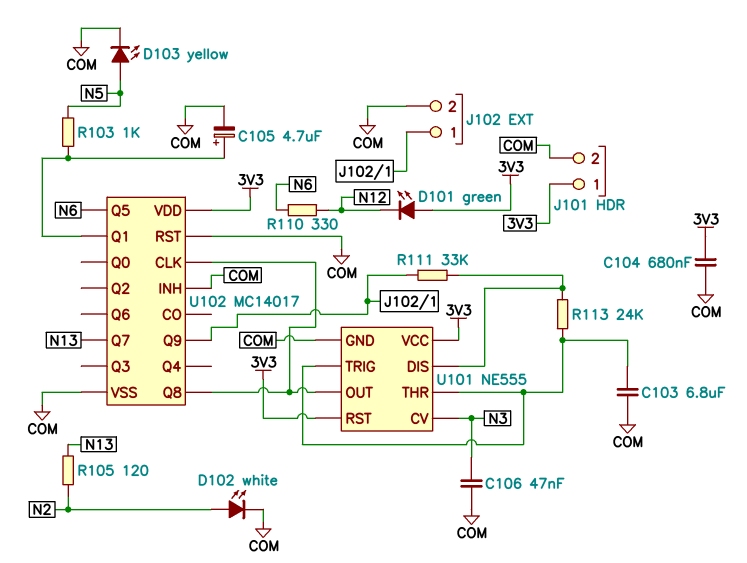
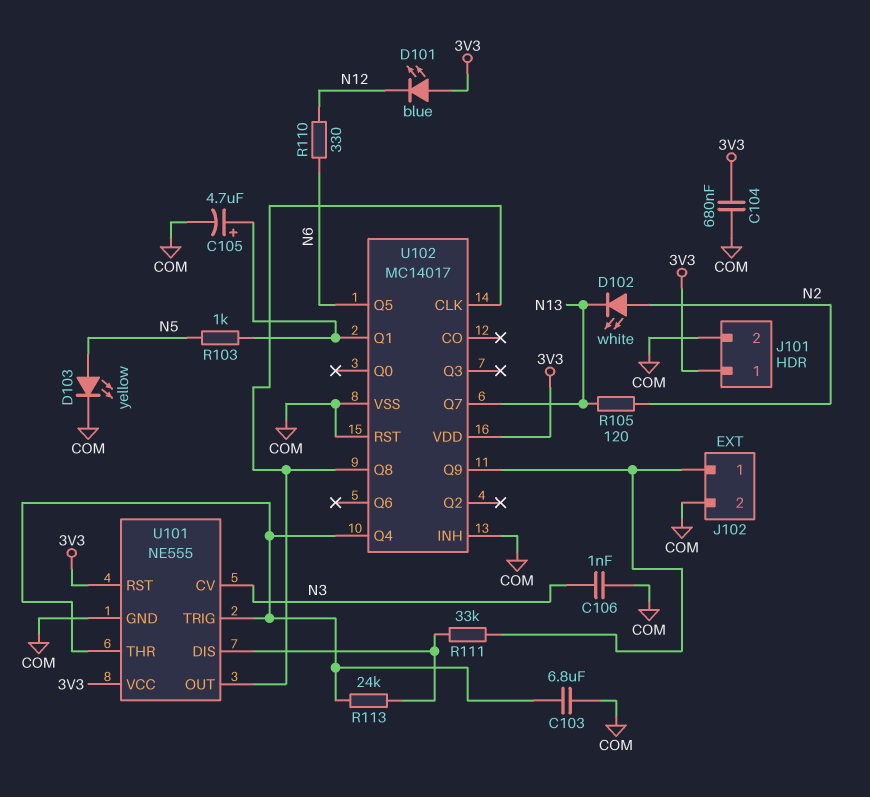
C106: 47nF (COM, N3) -> 1nF (COM, N3)
D101: LED green (A 3V3, K N12) -> LED blue (A 3V3, K N12)
D102: LED white (A N2, K COM) -> LED white (A N2, K N13)
U102 pin Q4: none -> U101/THR

